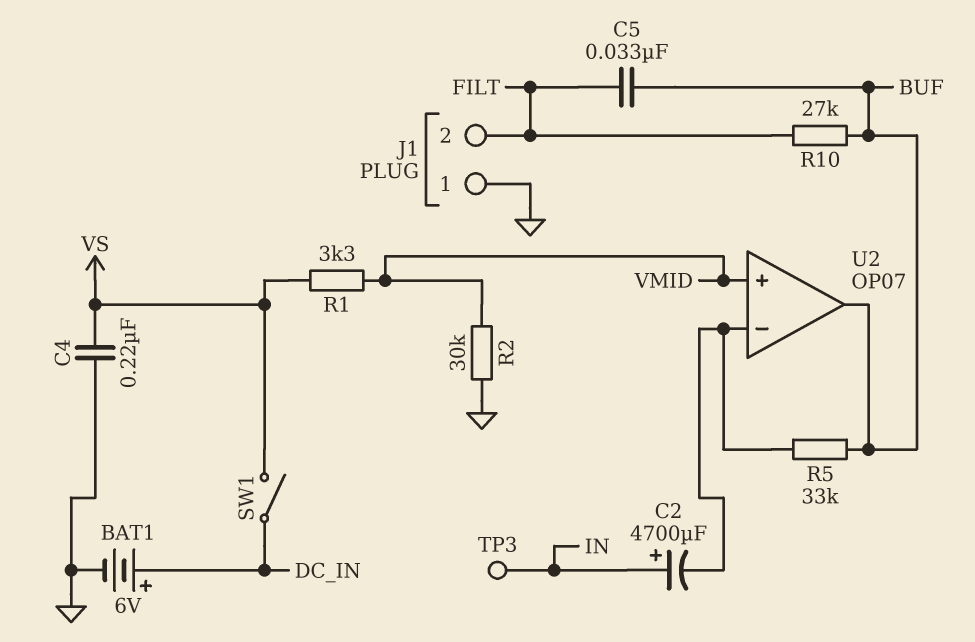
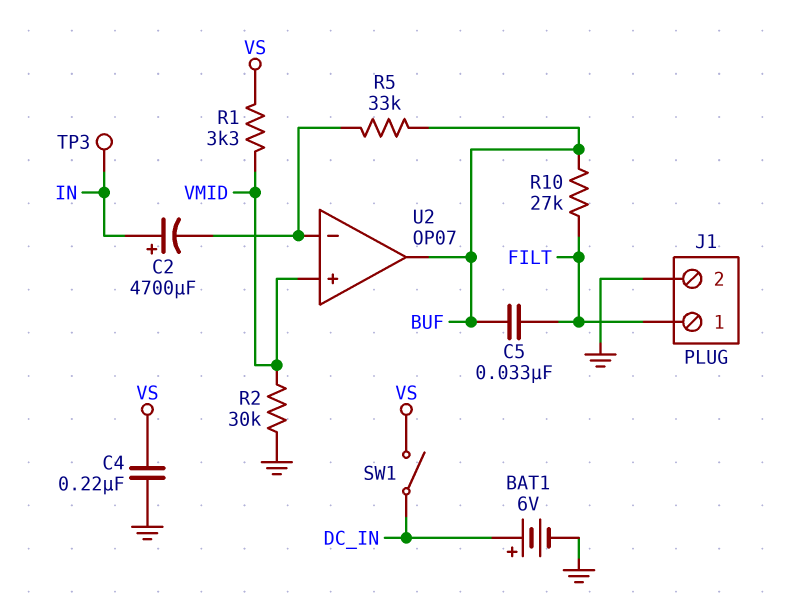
J1 pin 1: GND -> FILT
J1 pin 2: FILT -> GND

